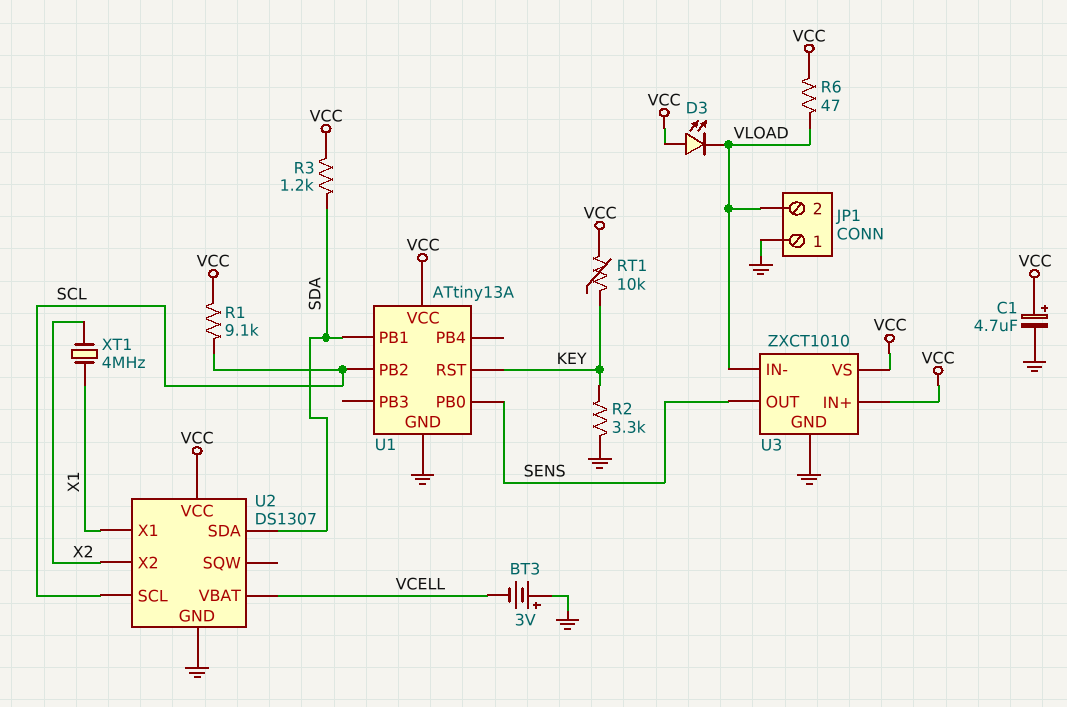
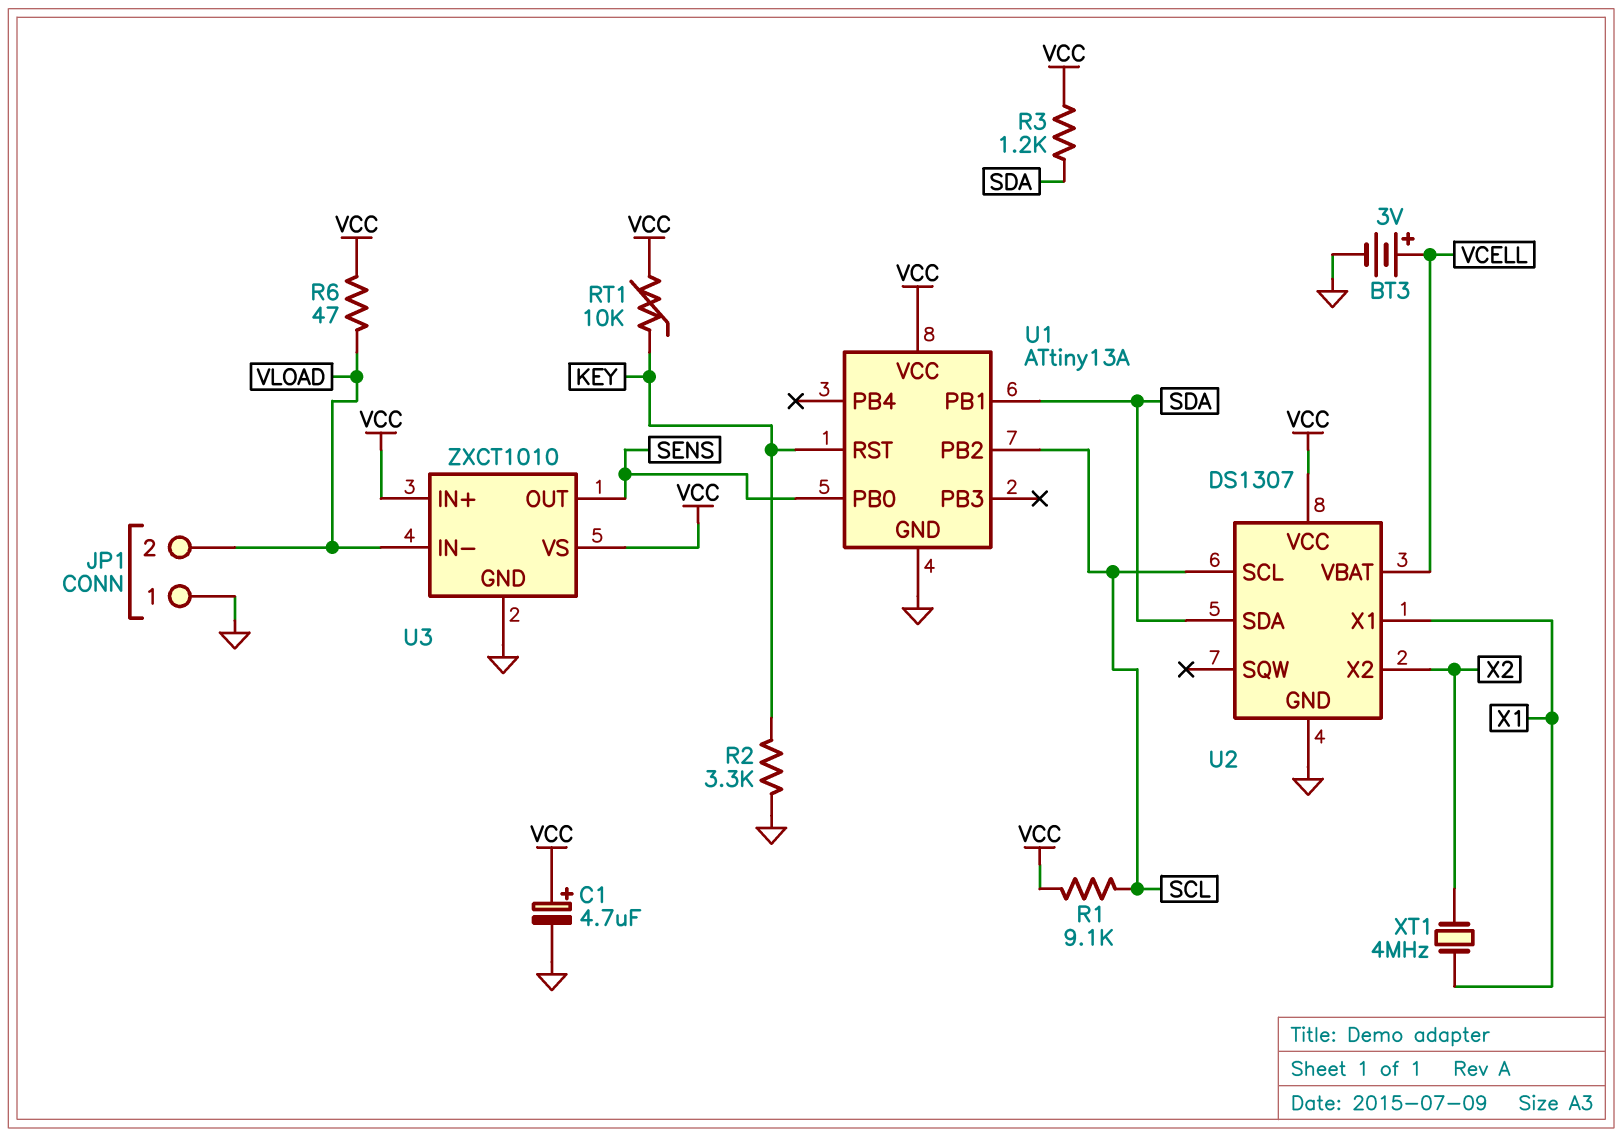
BT3: 3V (plus GND, minus VCELL) -> 3V (plus VCELL, minus GND)
D3: LED (A VCC, K VLOAD) -> none

